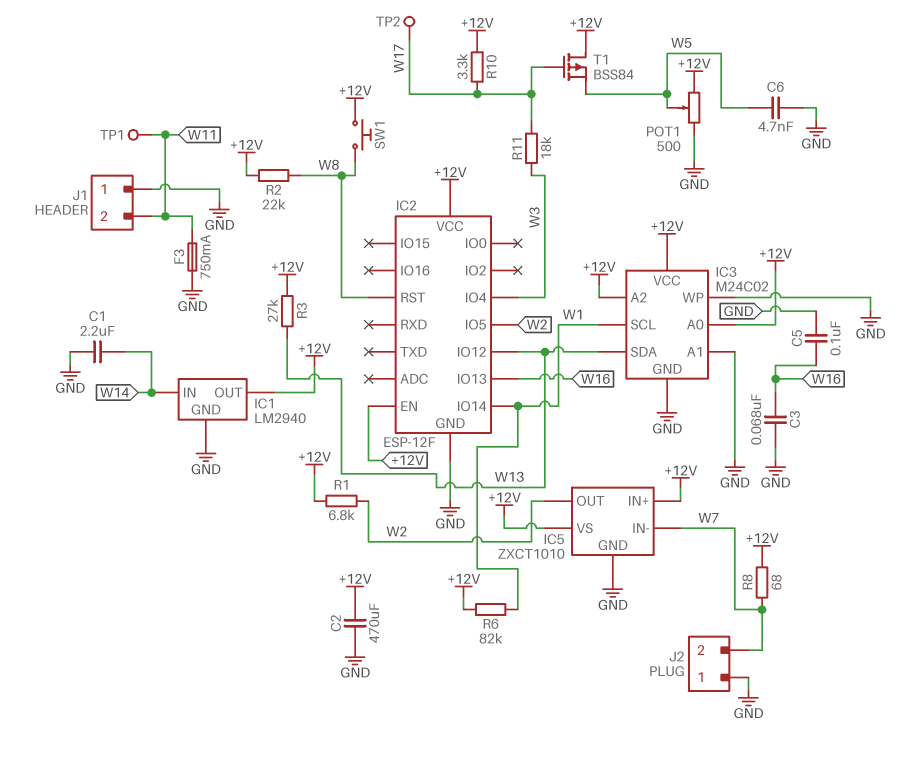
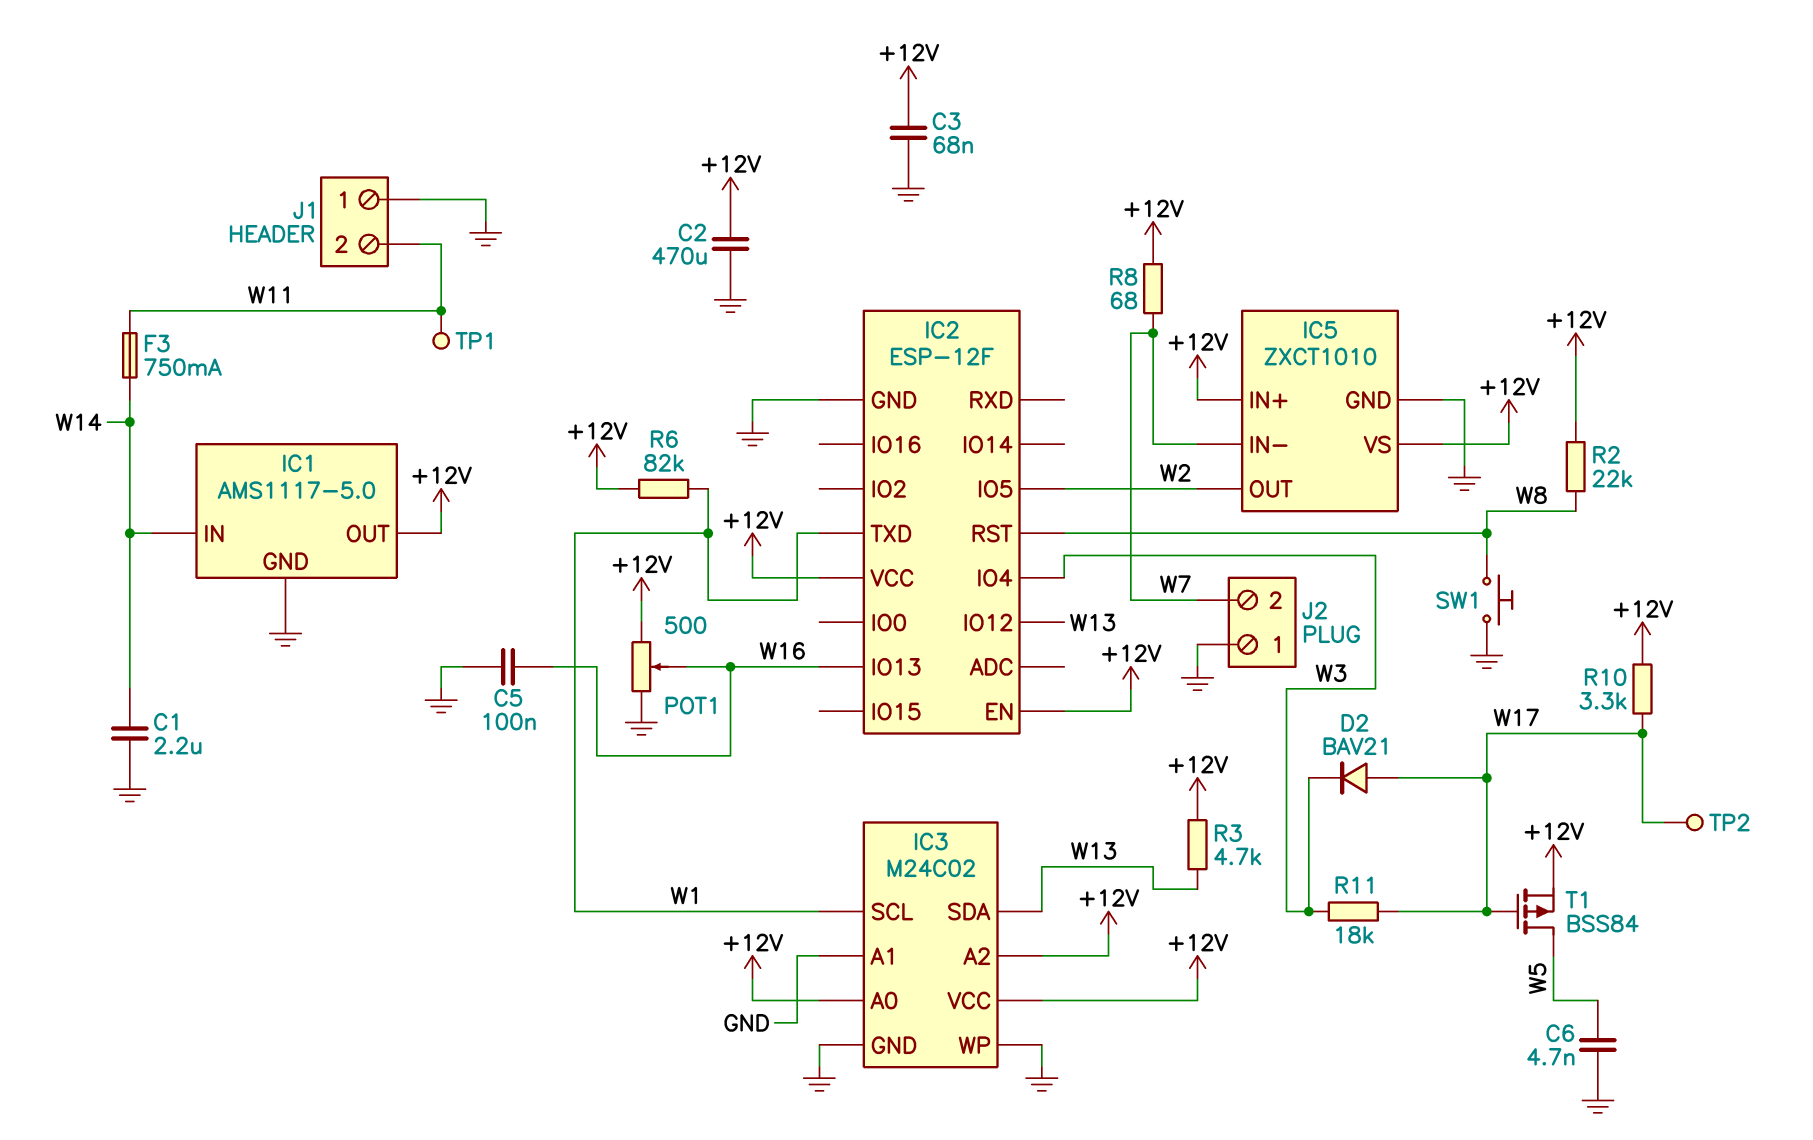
C3: 68nF (GND, W16) -> 68nF (+12V, GND)
D2: none -> diode BAV21 (A W17, K W3)
F3: 750mA (GND, W11) -> 750mA (W11, W14)
IC1: LM2940 -> AMS1117-5.0
IC2 pin IO14: W1 -> none
IC2 pin TXD: none -> W1
POT1: 500 (+12V, GND, wiper W5) -> 500 (+12V, GND, wiper W16)
R1: 6.8k (+12V, W2) -> none
R3: 27k (+12V, W13) -> 4.7k (+12V, W13)
SW1: button (+12V, W8) -> button (GND, W8)
T1: PMOS BSS84 (G W17, D +12V, S W5) -> PMOS BSS84 (G W17, D W5, S +12V)

